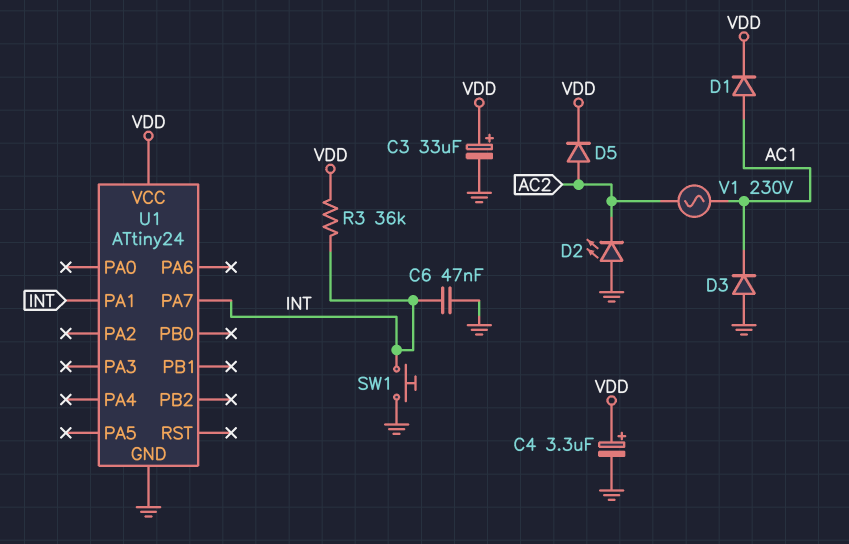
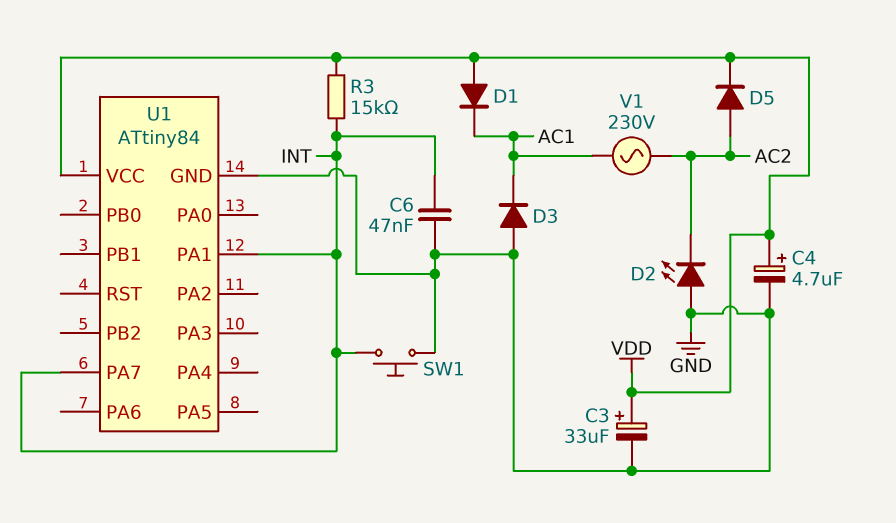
C4: 3.3uF (plus VDD, minus GND) -> 4.7uF (plus VDD, minus GND)
D1: diode (A AC1, K VDD) -> diode (A VDD, K AC1)
R3: 36k (INT, VDD) -> 15k (INT, VDD)
U1: ATtiny24 -> ATtiny84

